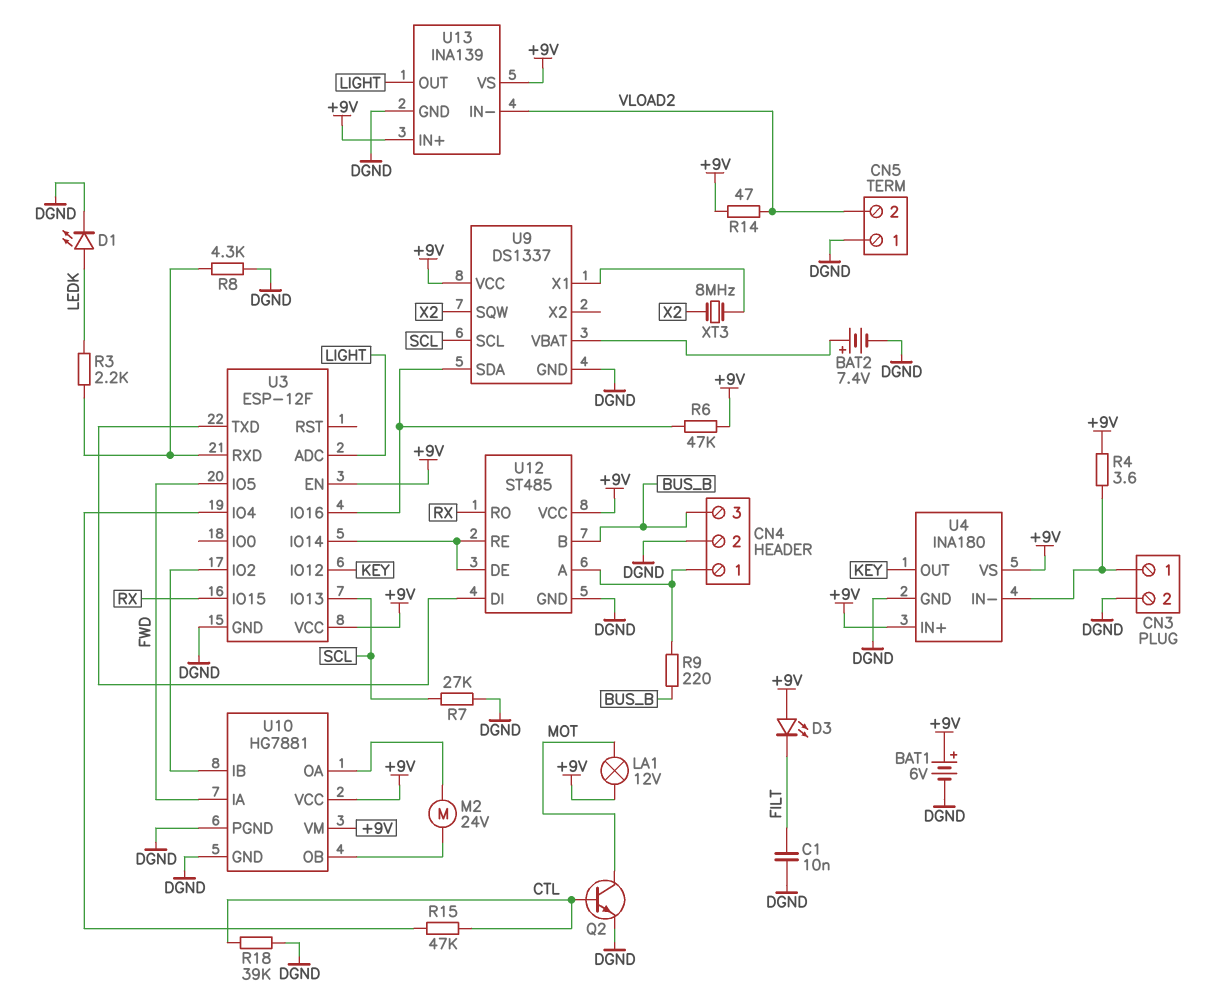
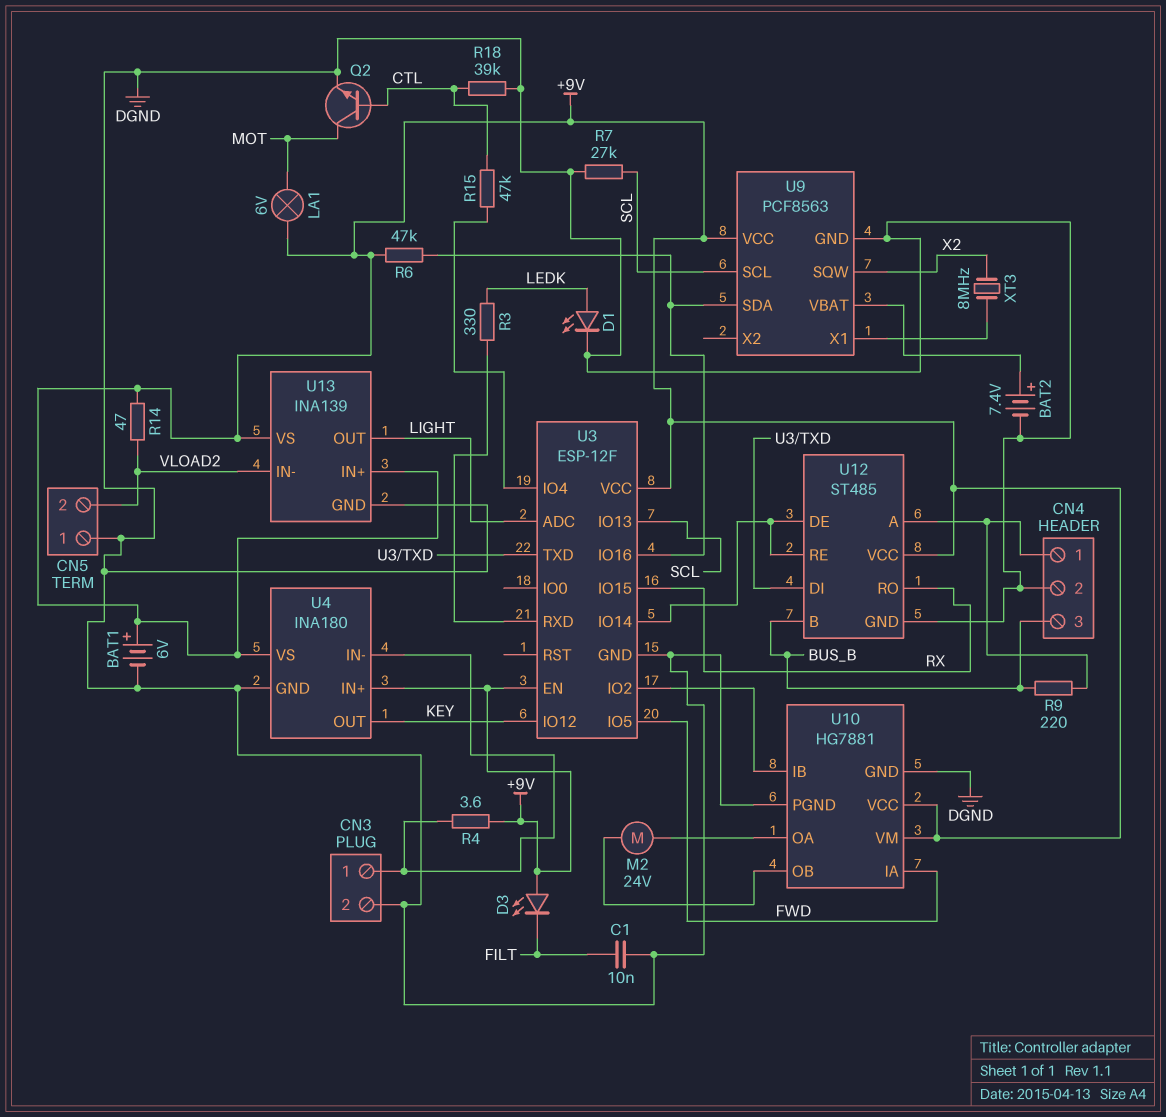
LA1: lamp 12V (+9V, MOT) -> lamp 6V (+9V, MOT)
R3: 2.2k (LEDK, U3/RXD) -> 330 (LEDK, U3/RXD)
R8: 4.3k (DGND, U3/RXD) -> none
U9: DS1337 -> PCF8563

